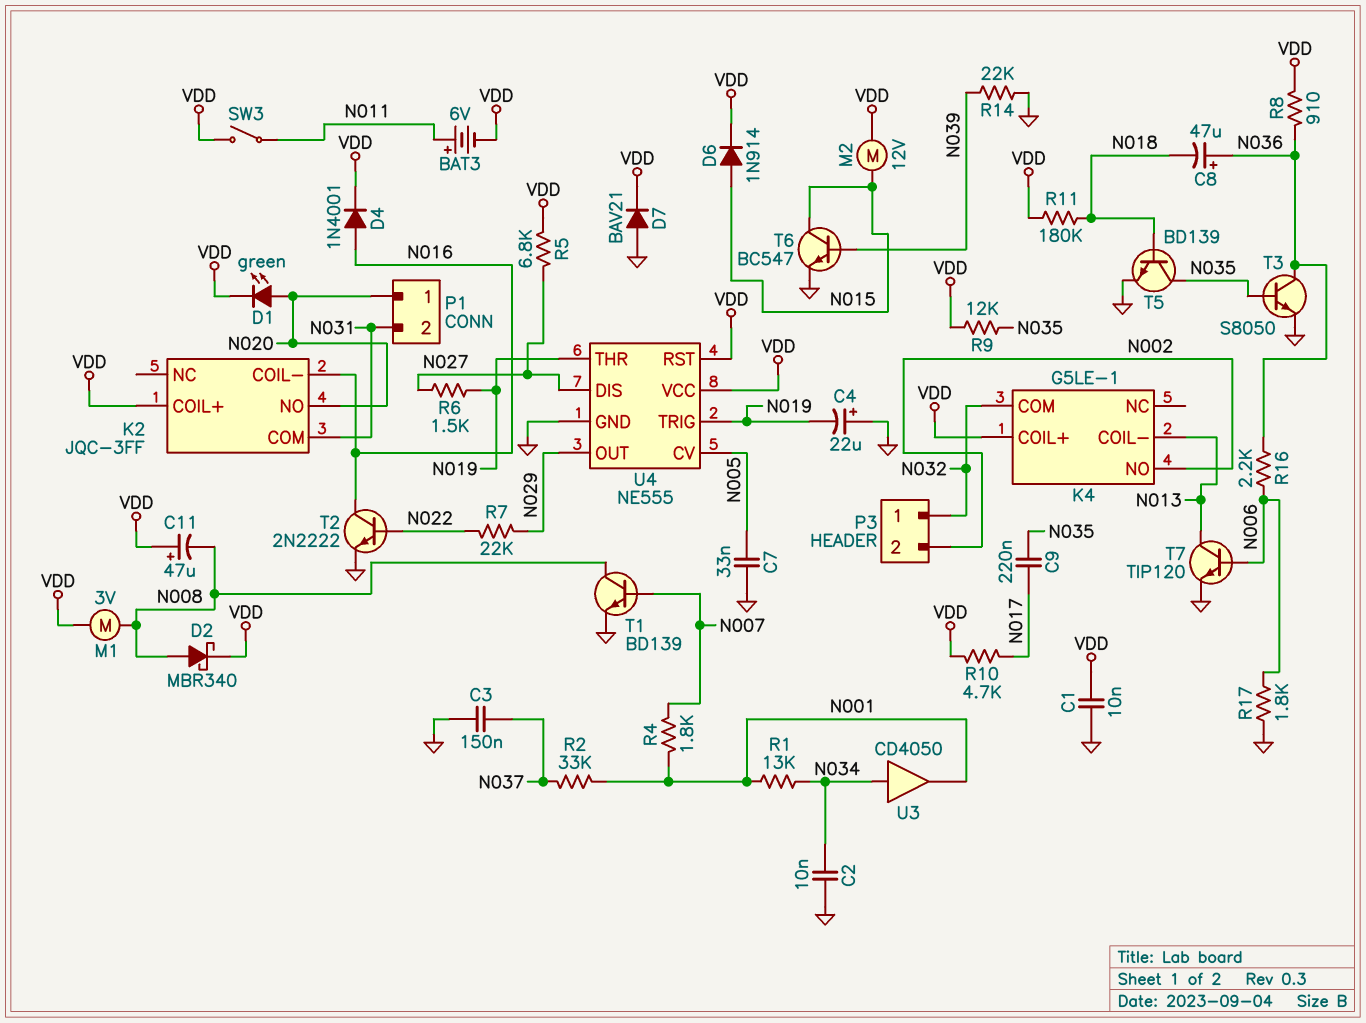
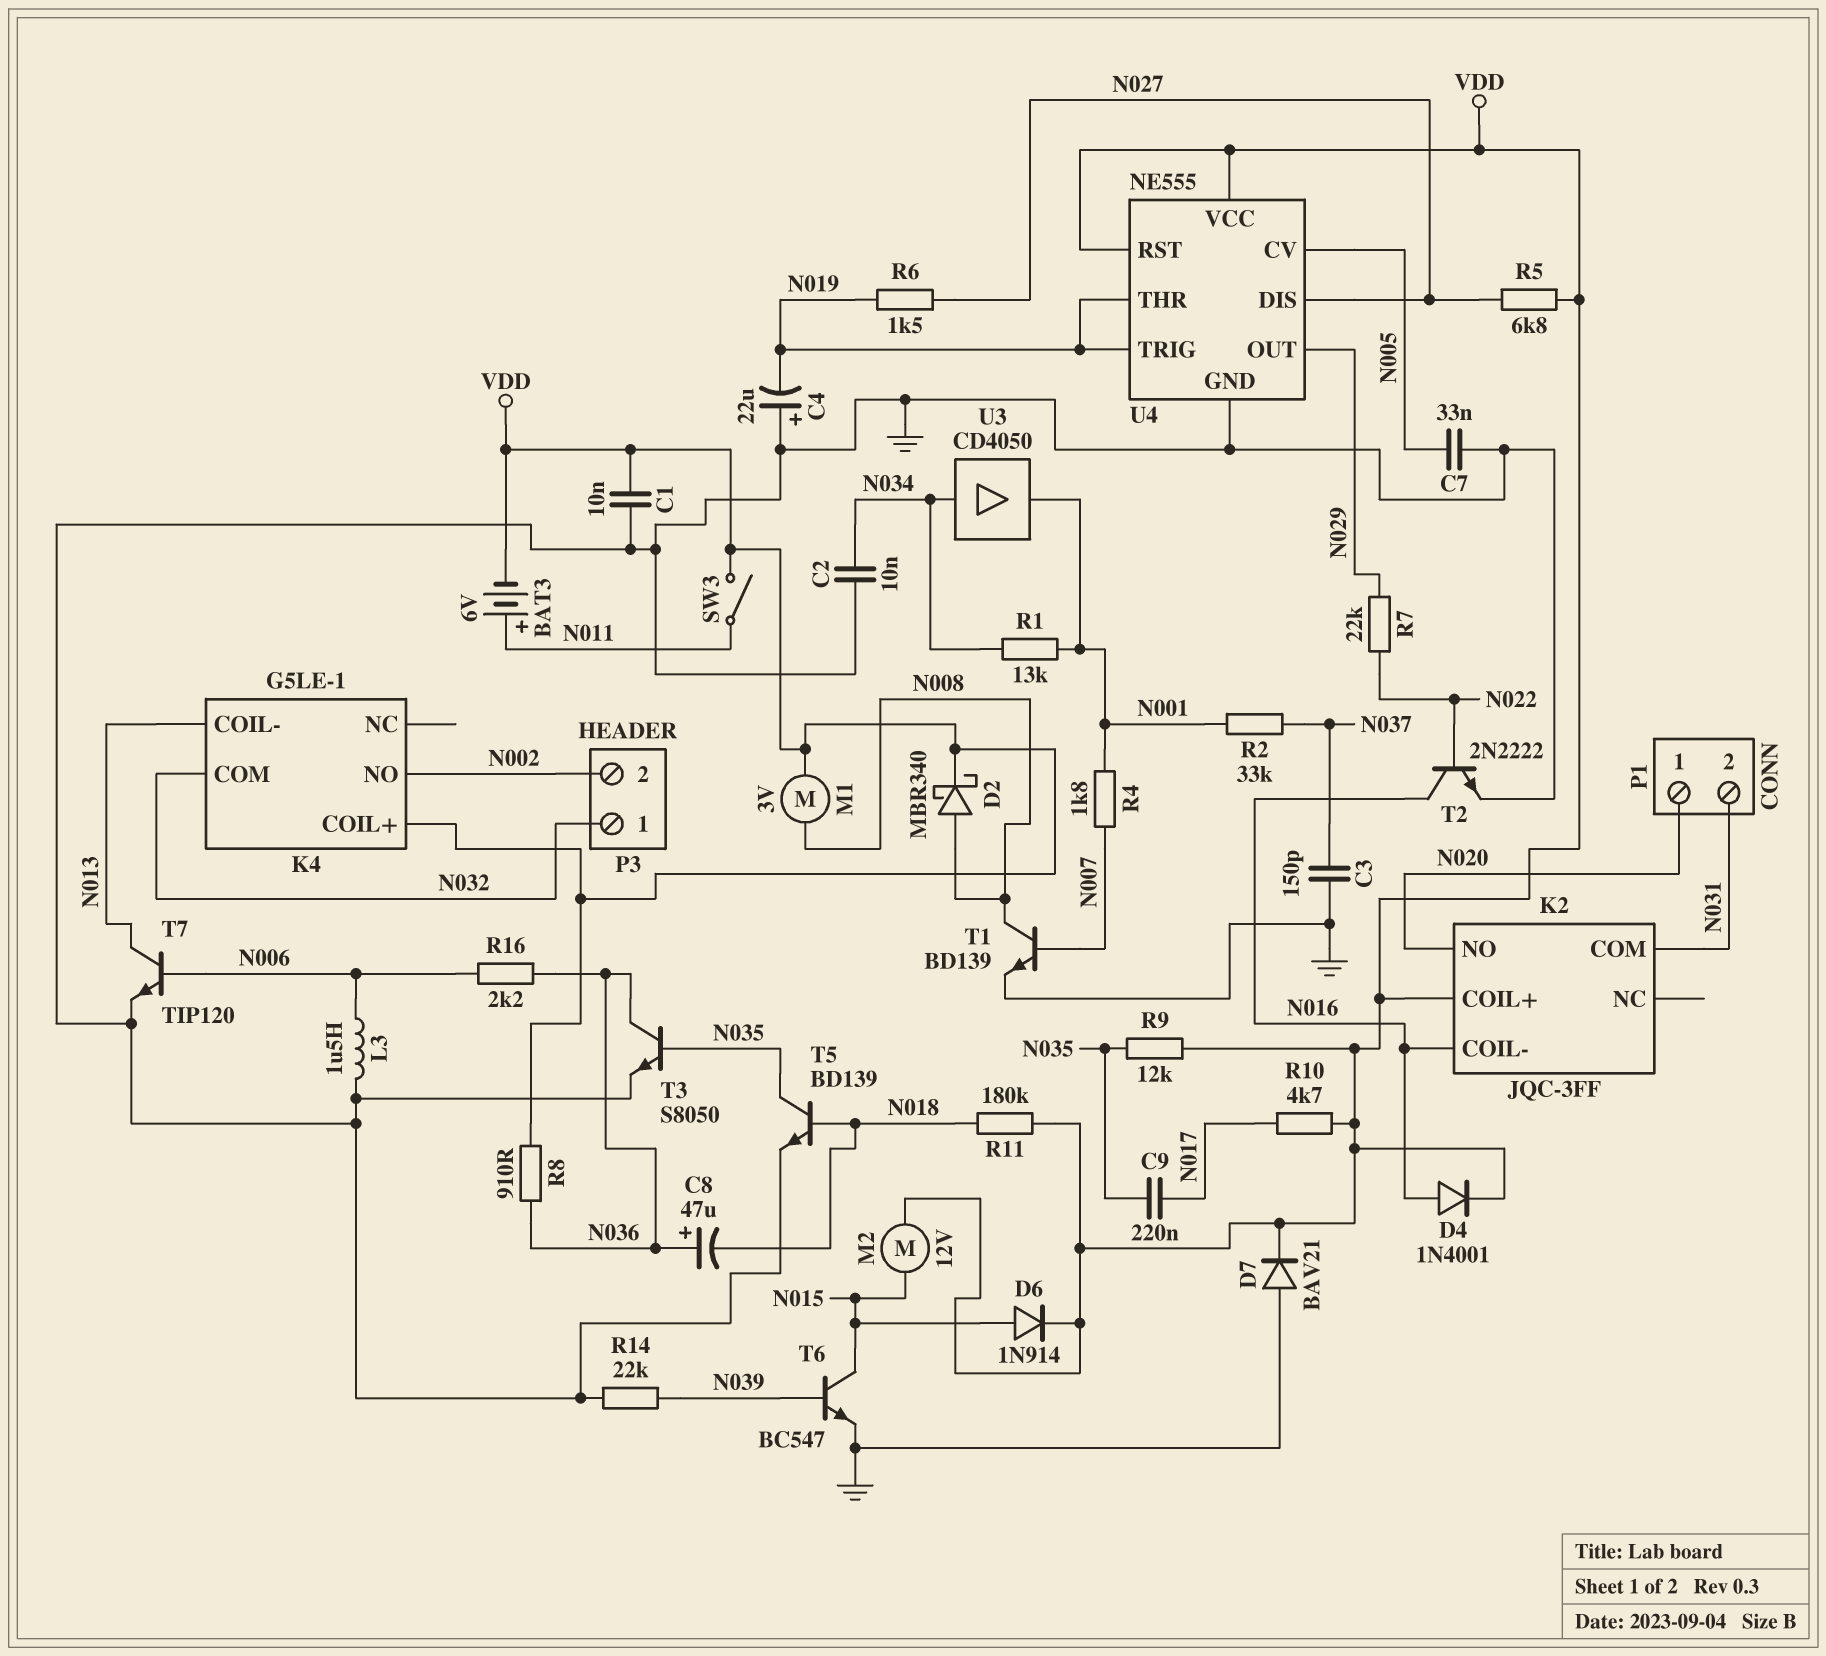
C3: 150nF (GND, N037) -> 150pF (GND, N037)
C11: 47uF (plus VDD, minus N008) -> none
D1: LED green (A N020, K VDD) -> none
L3: none -> 1.5uH (GND, N006)
R17: 1.8k (GND, N006) -> none

